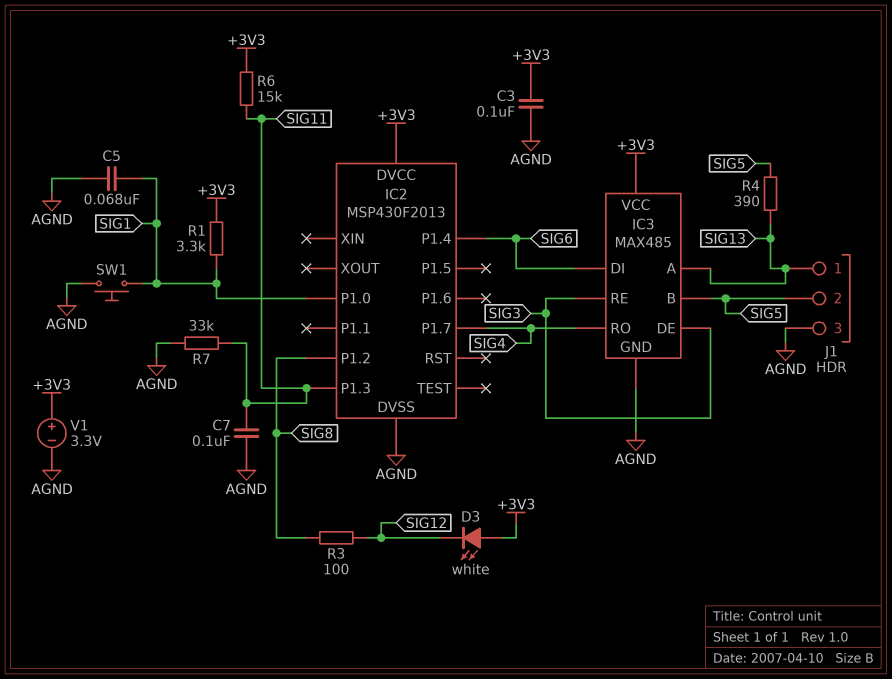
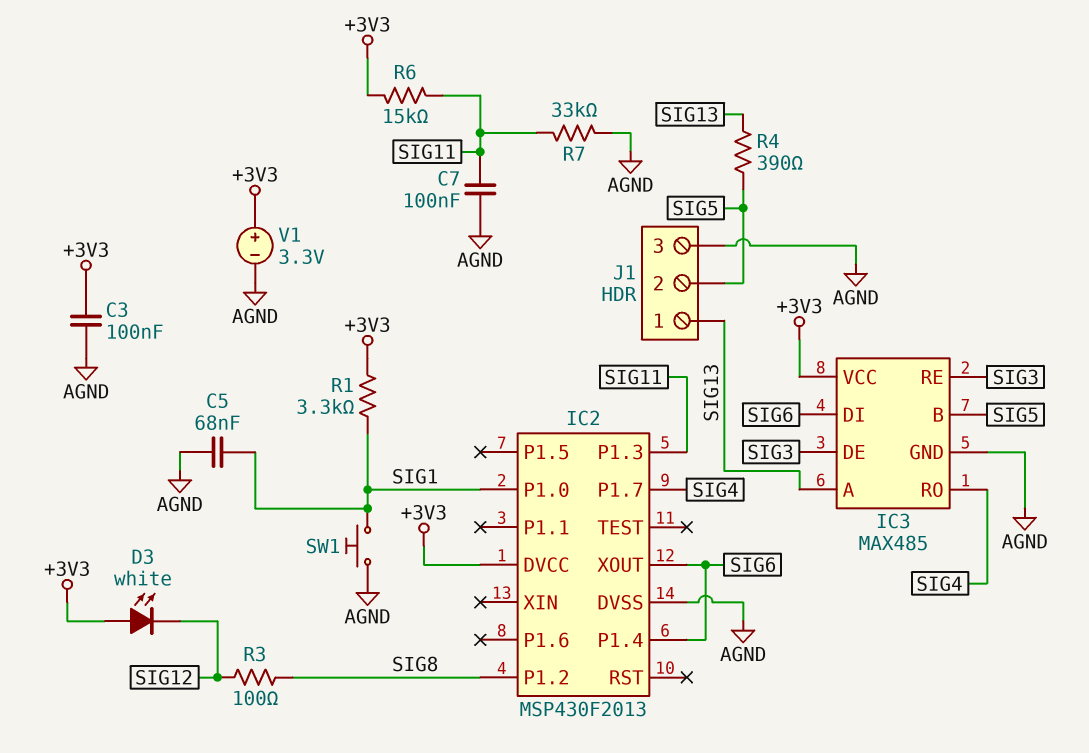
IC2 pin XOUT: none -> SIG6

